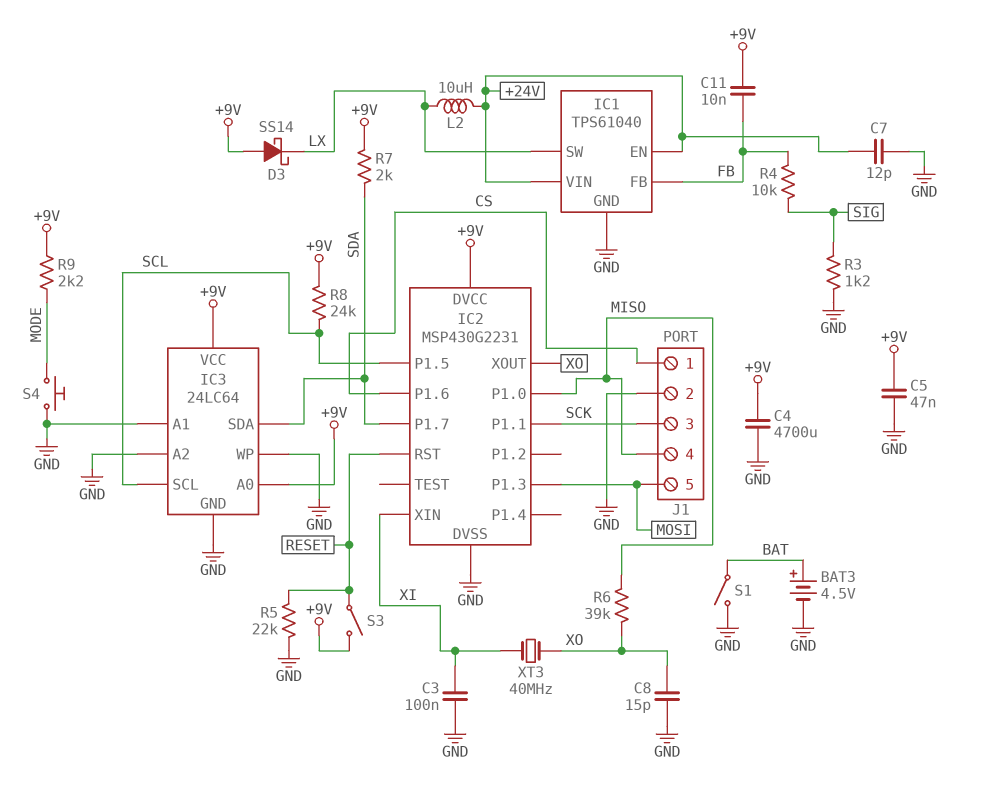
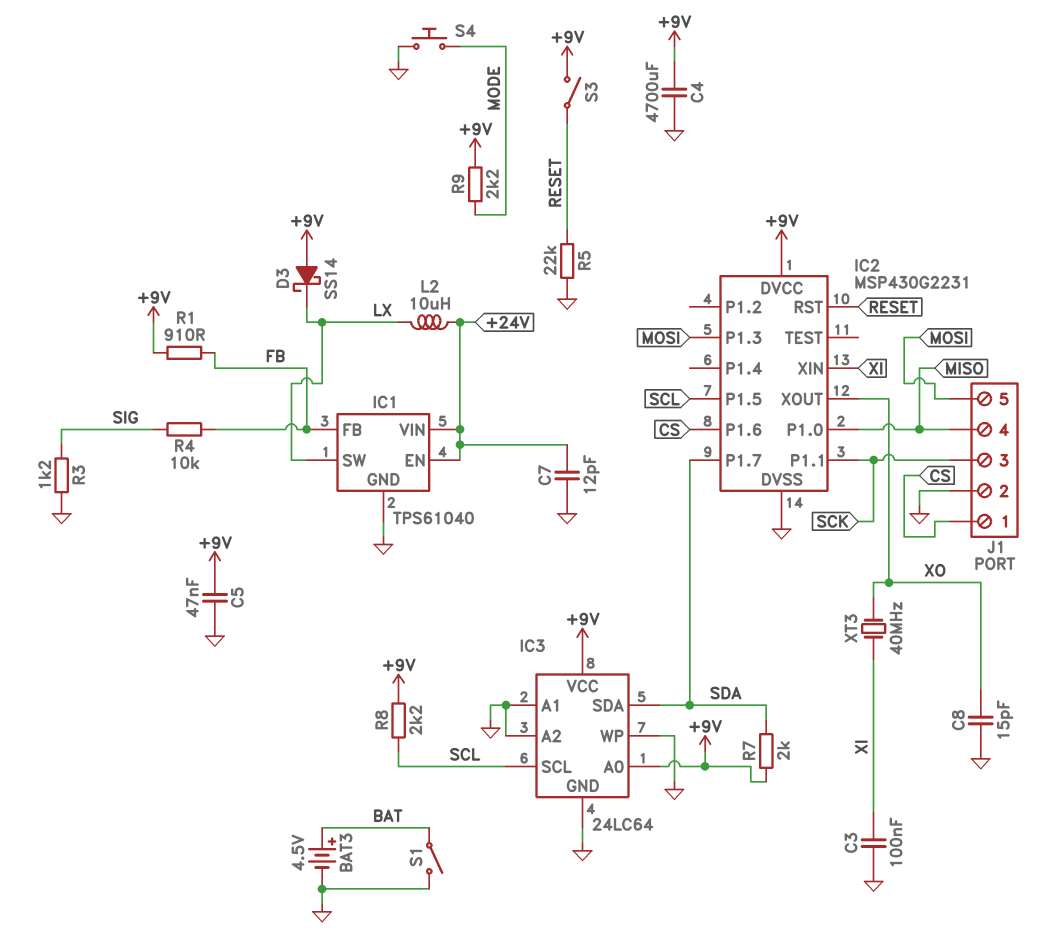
C11: 10nF (+9V, FB) -> none
R1: none -> 910 (+9V, FB)
R6: 39k (MISO, XO) -> none
R8: 24k (+9V, SCL) -> 2.2k (+9V, SCL)

